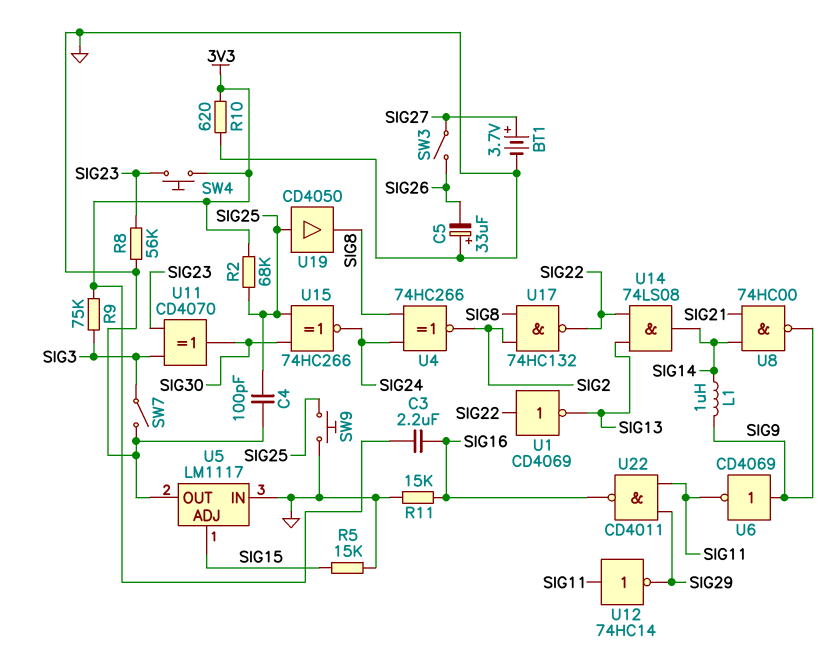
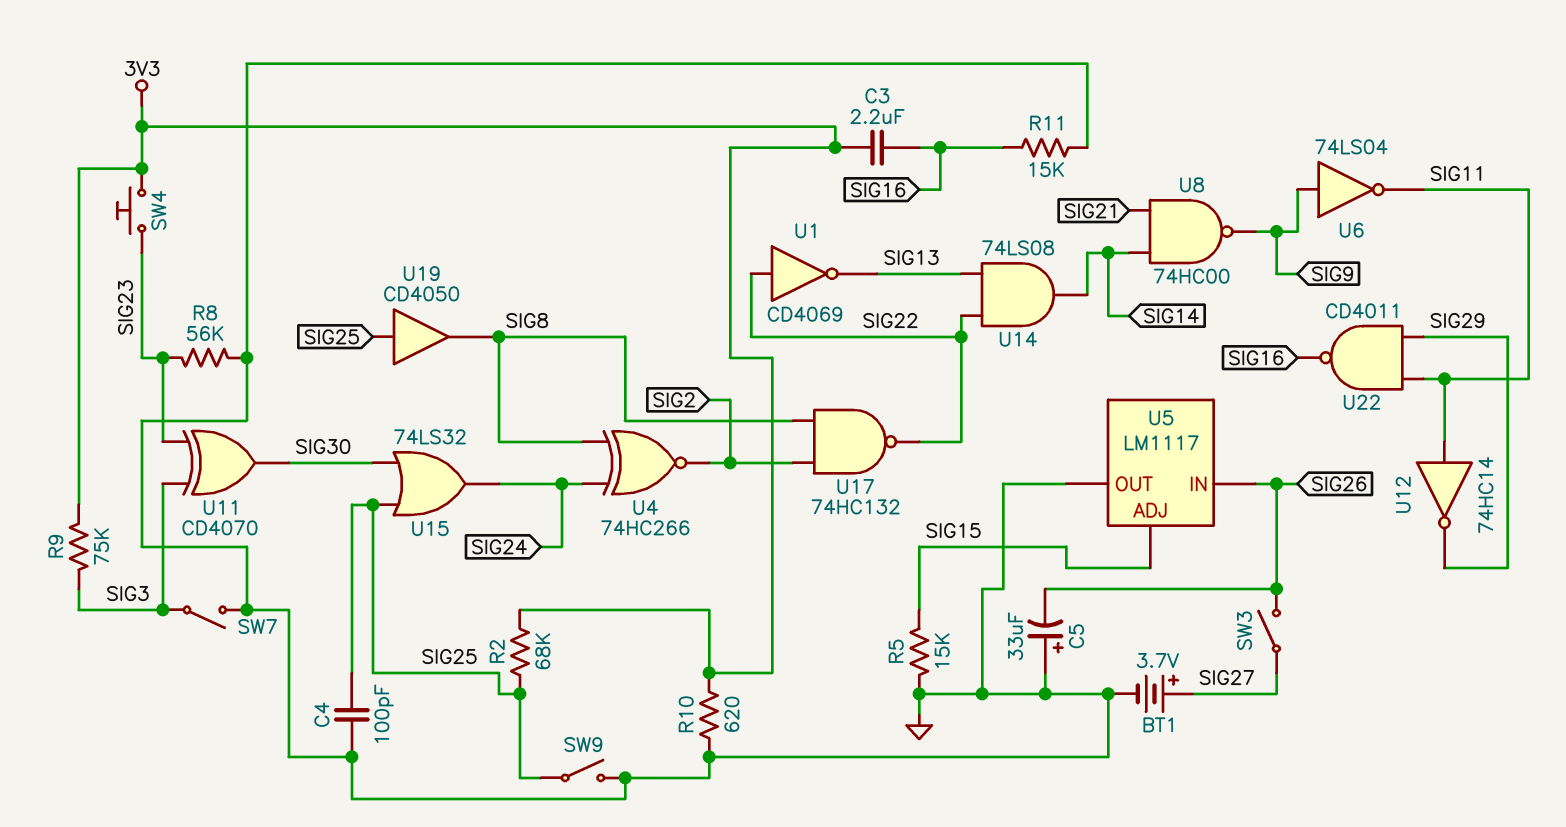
L1: 1uH (SIG9, SIG14) -> none
SW9: button (GND, SIG25) -> switch (GND, SIG25)
U5 pin IN: GND -> SIG26
U6: NOT CD4069 (in SIG9, out SIG11) -> NOT 74LS04 (in SIG9, out SIG11)
U15: XNOR 74HC266 (in SIG25, in SIG30, out SIG24) -> OR 74LS32 (in SIG25, in SIG30, out SIG24)

